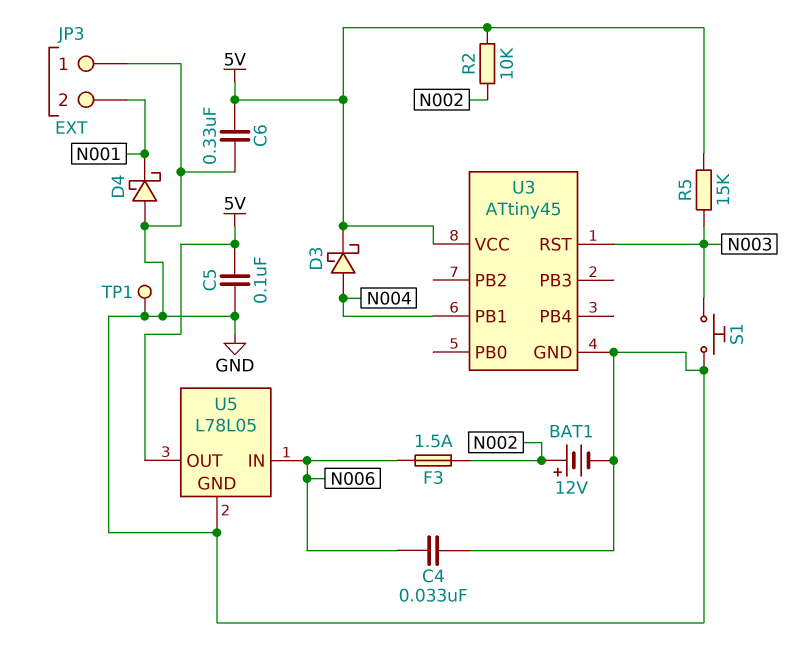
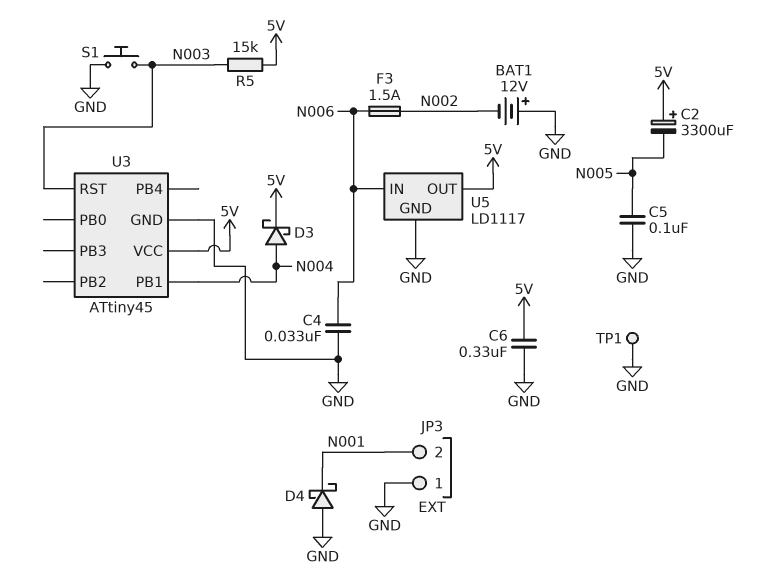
BAT1: 12V (plus N002, minus GND) -> 12V (plus GND, minus N002)
C2: none -> 3300uF (plus 5V, minus N005)
C5: 100nF (5V, GND) -> 100nF (GND, N005)
R2: 10k (5V, N002) -> none
U5: L78L05 -> LD1117

